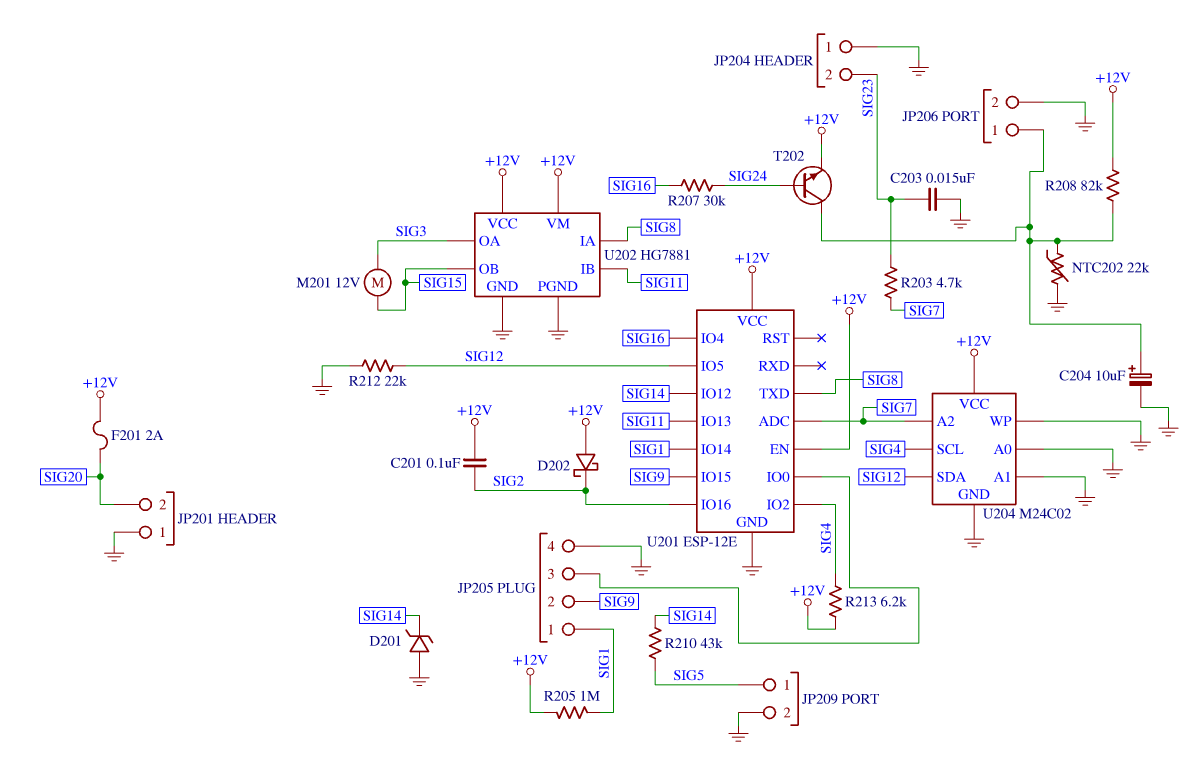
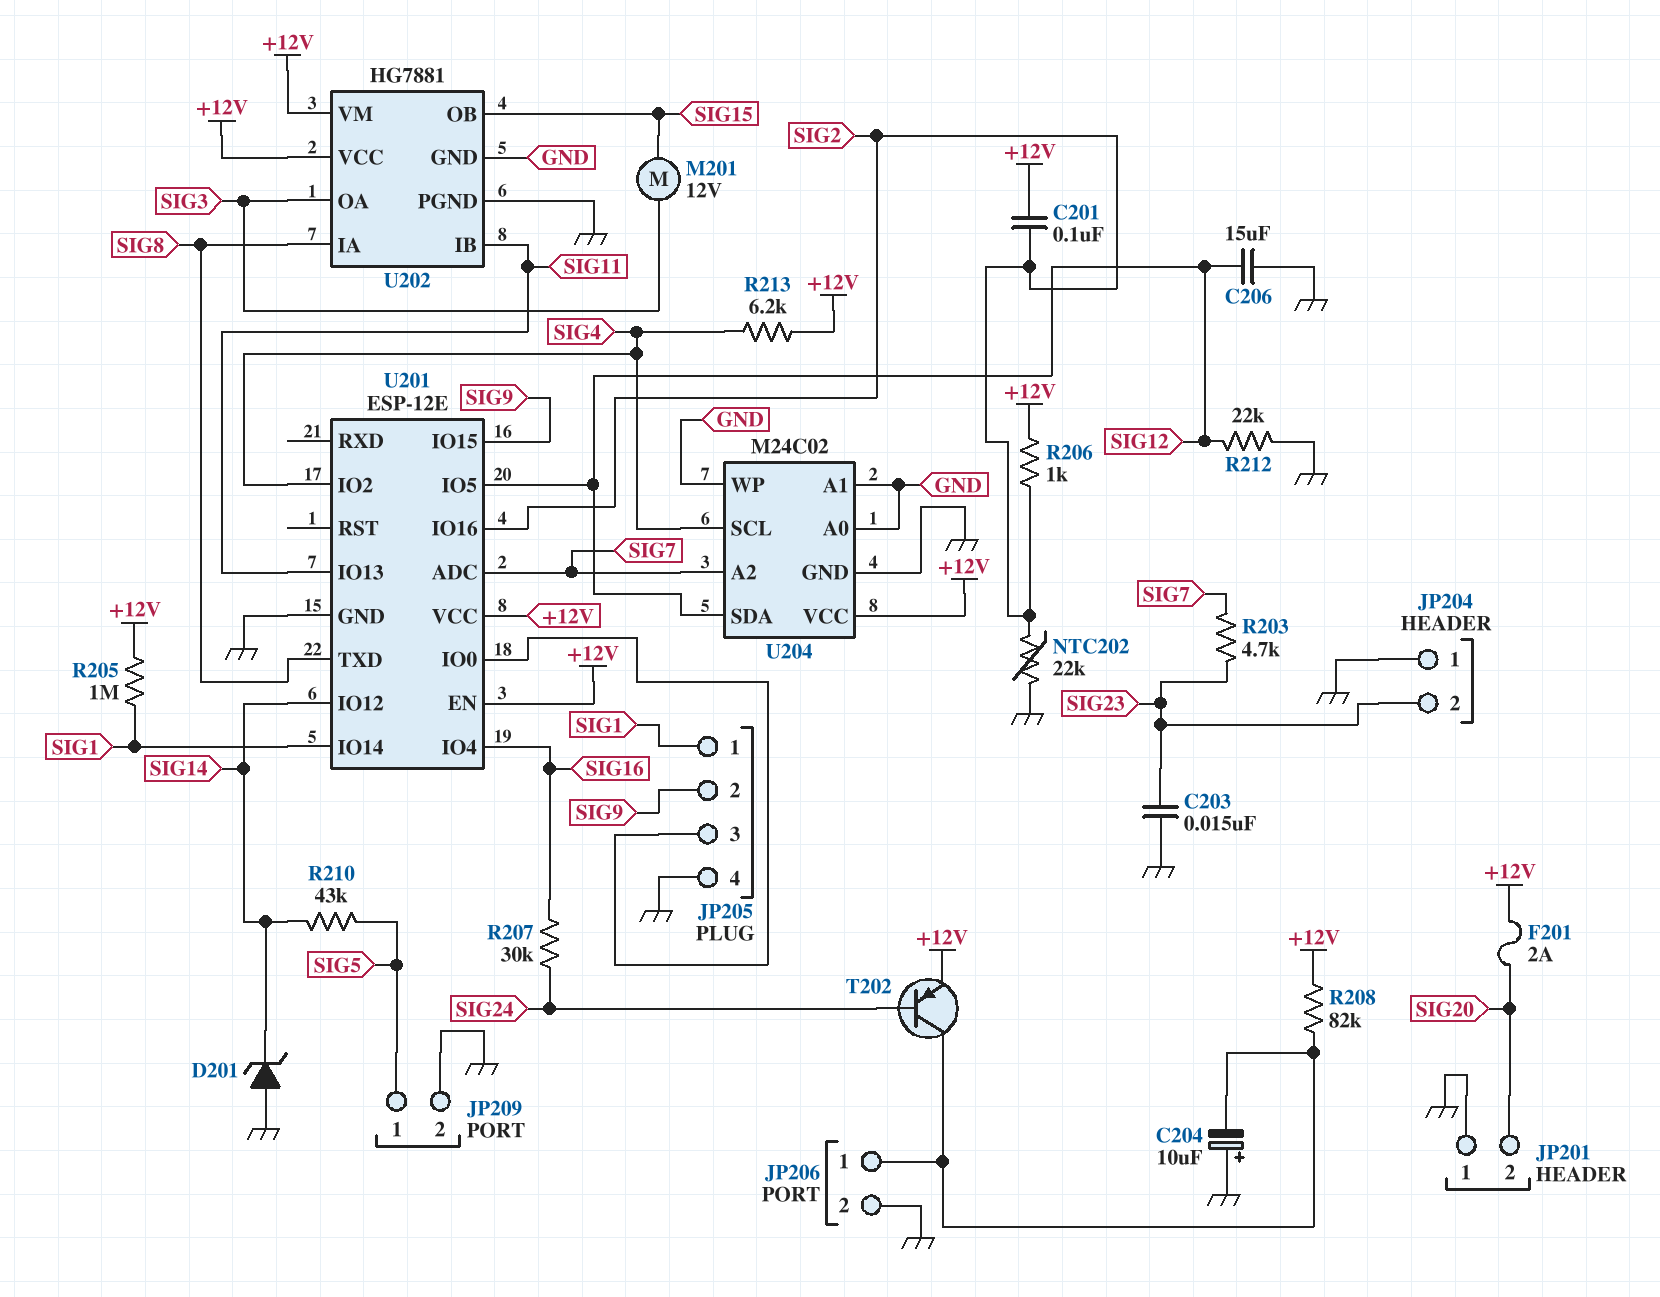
C204: 10uF (plus JP206/1, minus GND) -> 10uF (plus GND, minus JP206/1)
C206: none -> 15uF (GND, SIG12)
D202: schottky (A +12V, K SIG2) -> none
NTC202: 22k (GND, JP206/1) -> 22k (GND, SIG2)
R206: none -> 1k (+12V, SIG2)
T202: NPN (B SIG24, C JP206/1, E +12V) -> PNP (B SIG24, C JP206/1, E +12V)

